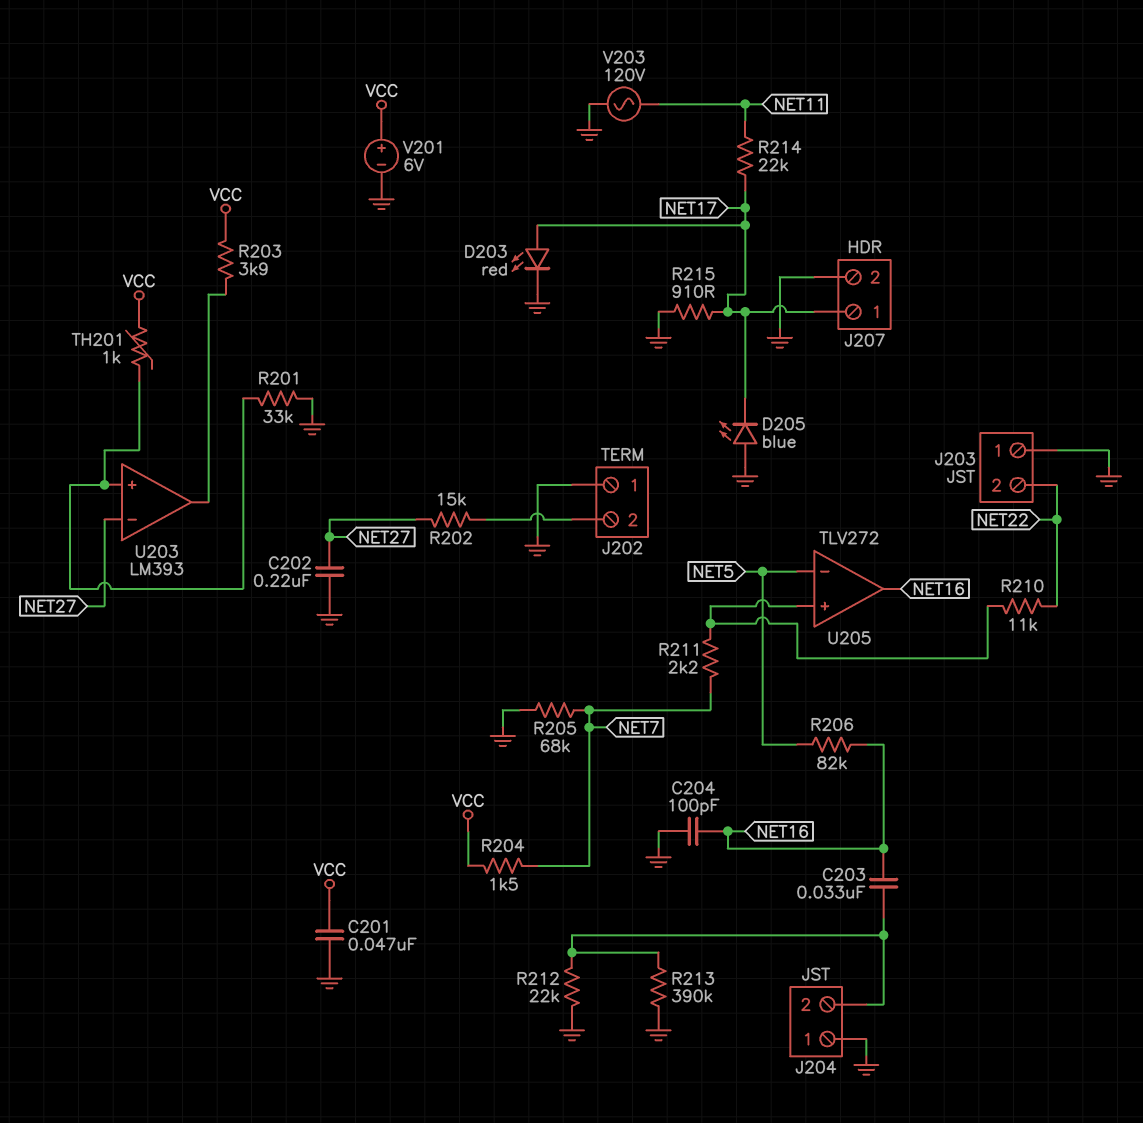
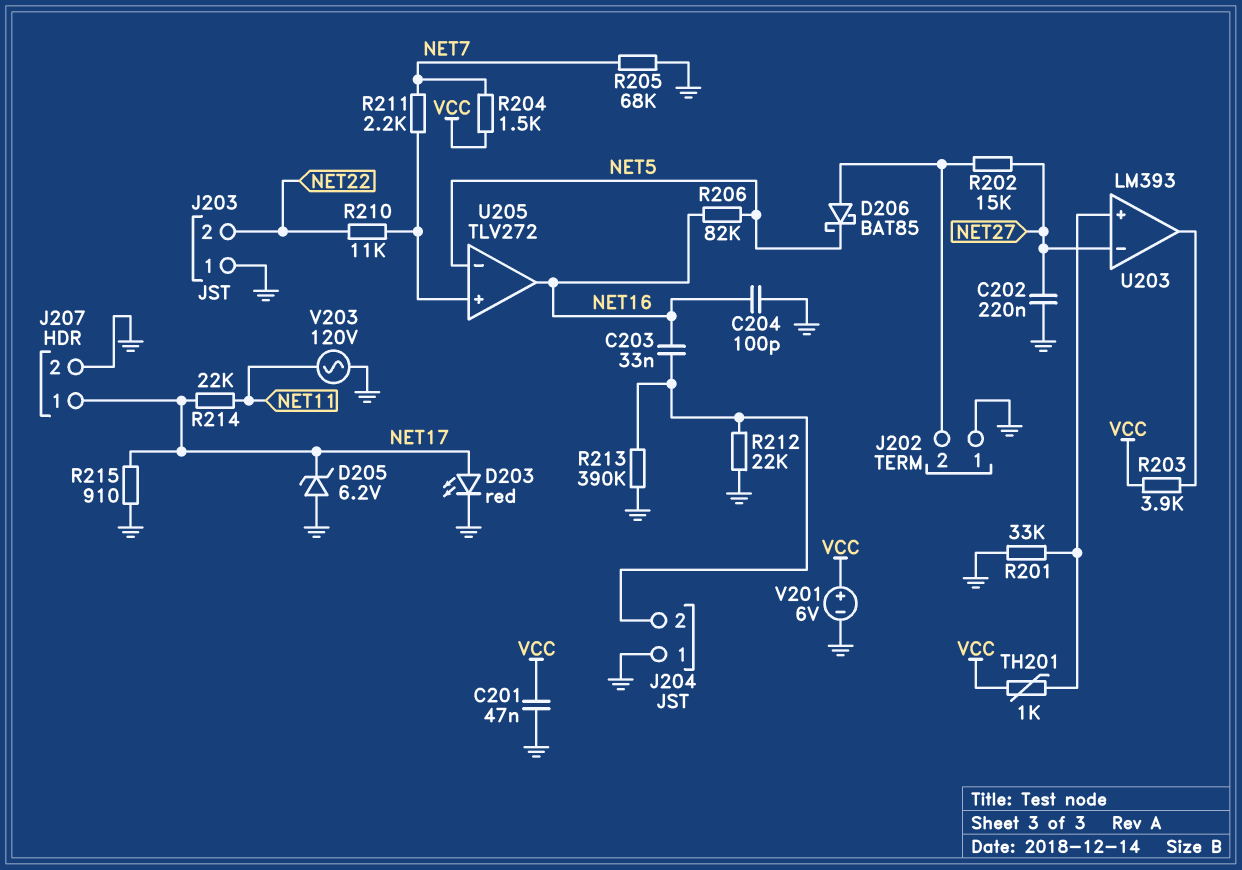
D205: LED blue (A GND, K NET17) -> zener 6.2V (A GND, K NET17)
D206: none -> schottky BAT85 (A J202/2, K NET5)

